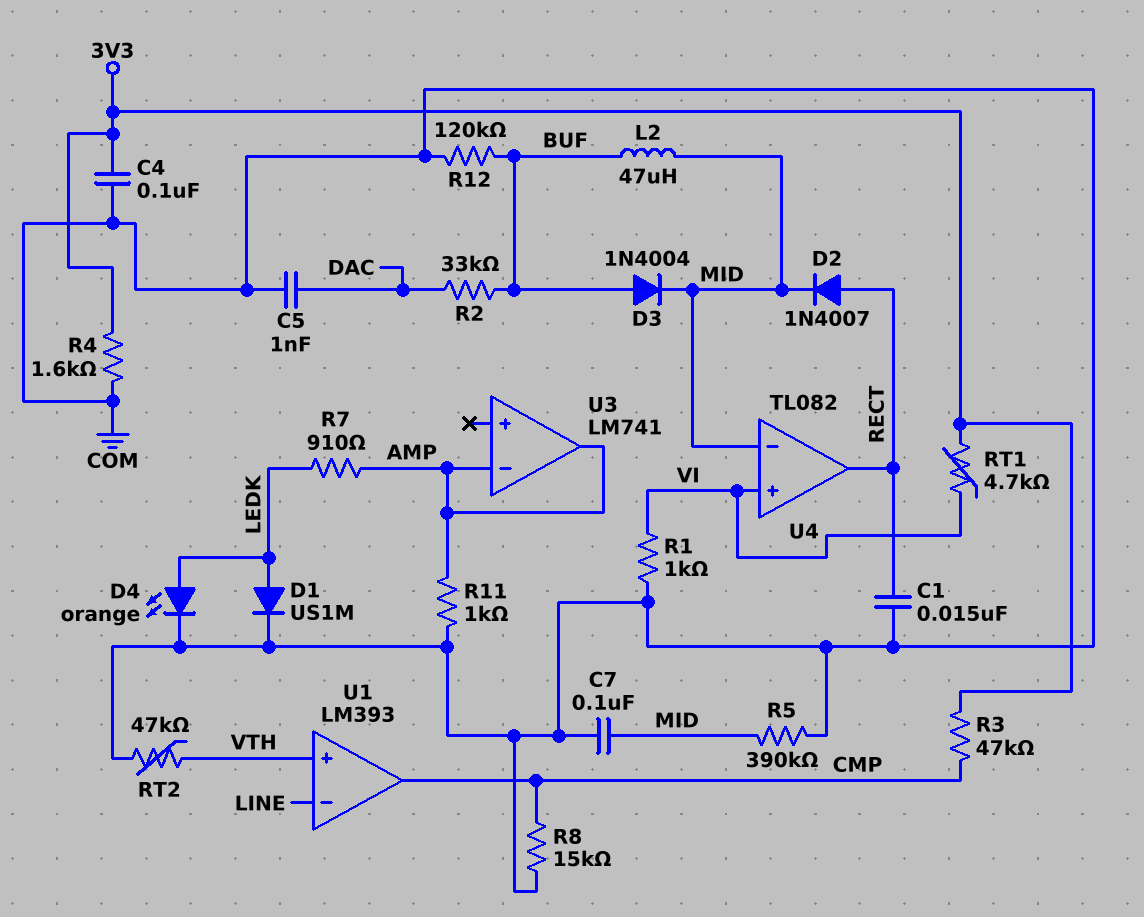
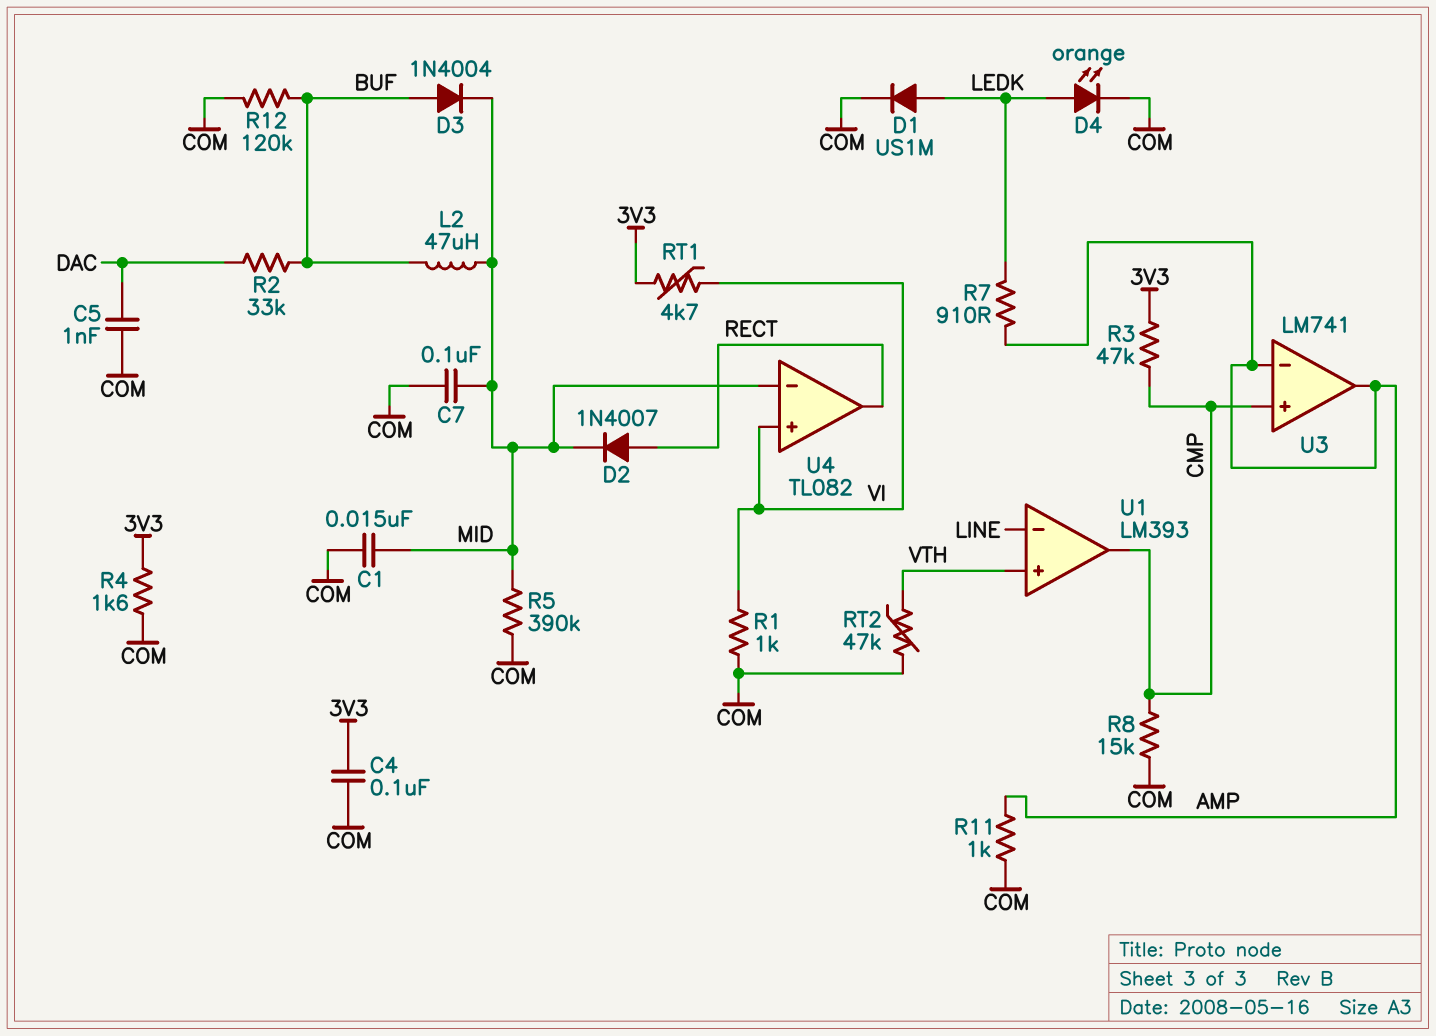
C1: 15nF (COM, RECT) -> 15nF (COM, MID)
U3 pin in+: none -> CMP

